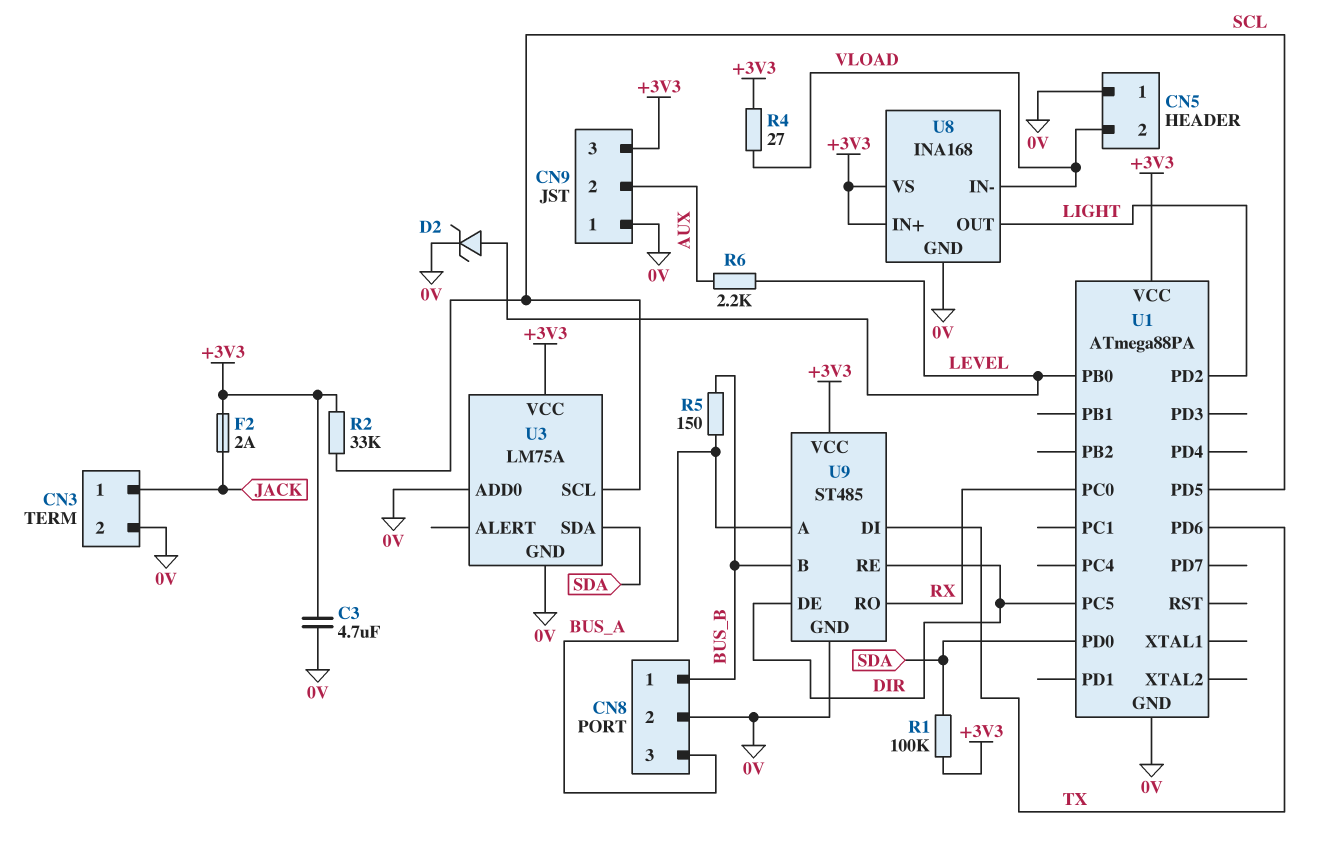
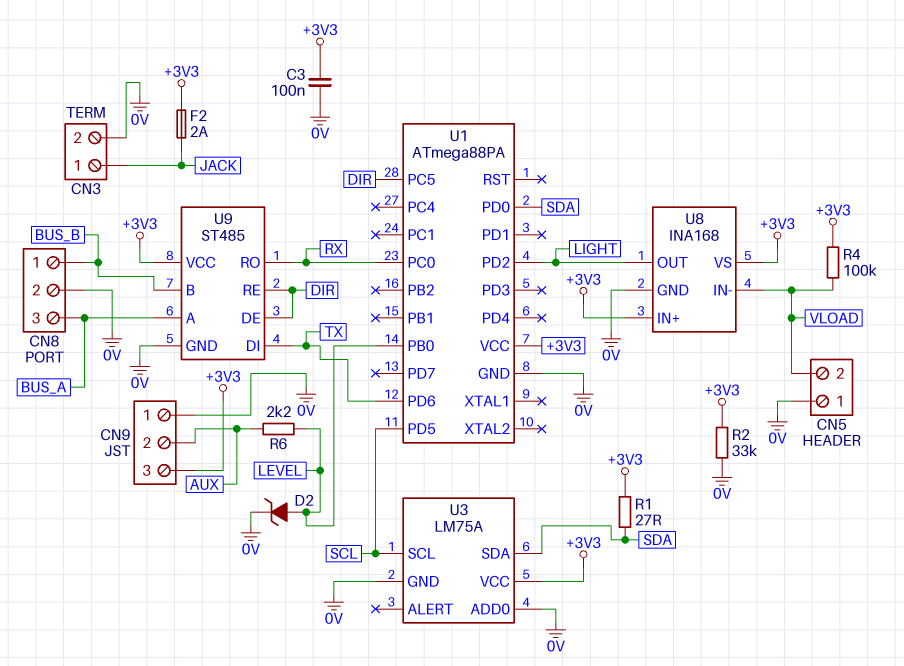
C3: 4.7uF (+3V3, 0V) -> 100nF (+3V3, 0V)
R1: 100k (+3V3, SDA) -> 27 (+3V3, SDA)
R2: 33k (+3V3, SCL) -> 33k (+3V3, 0V)
R4: 27 (+3V3, VLOAD) -> 100k (+3V3, VLOAD)
R5: 150 (BUS_A, BUS_B) -> none

